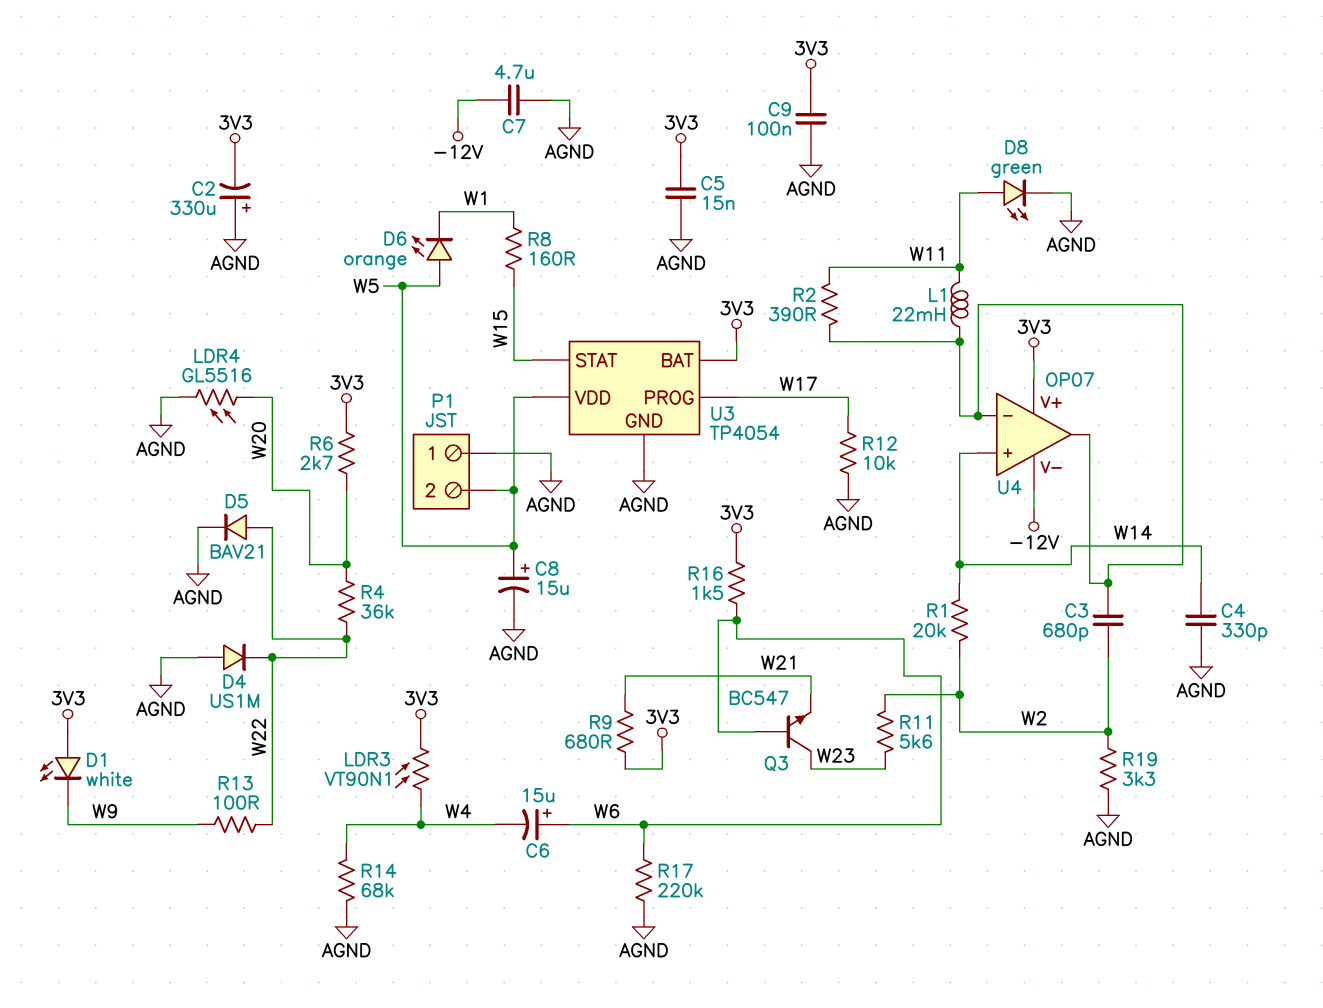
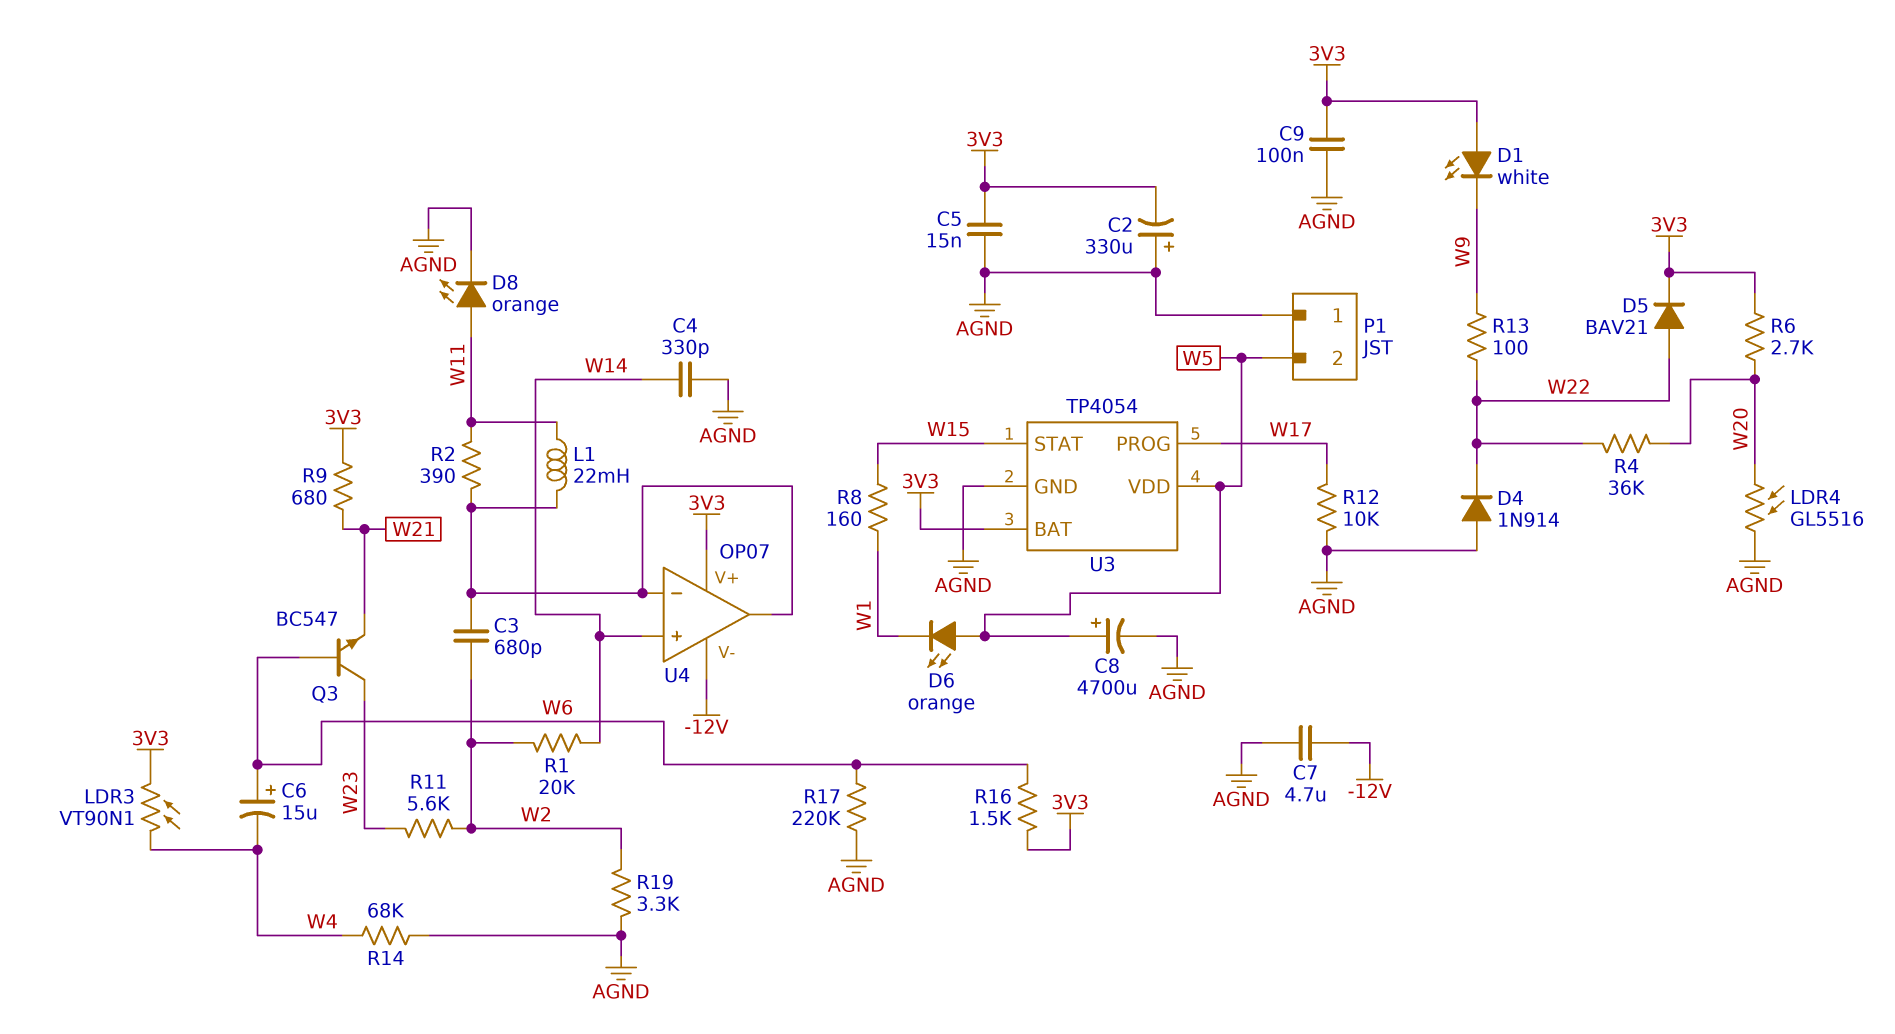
C8: 15uF (plus W5, minus AGND) -> 4700uF (plus W5, minus AGND)
D4: diode US1M (A AGND, K W22) -> diode 1N914 (A AGND, K W22)
D5: diode BAV21 (A W22, K AGND) -> diode BAV21 (A W22, K 3V3)
D8: LED green (A W11, K AGND) -> LED orange (A W11, K AGND)

